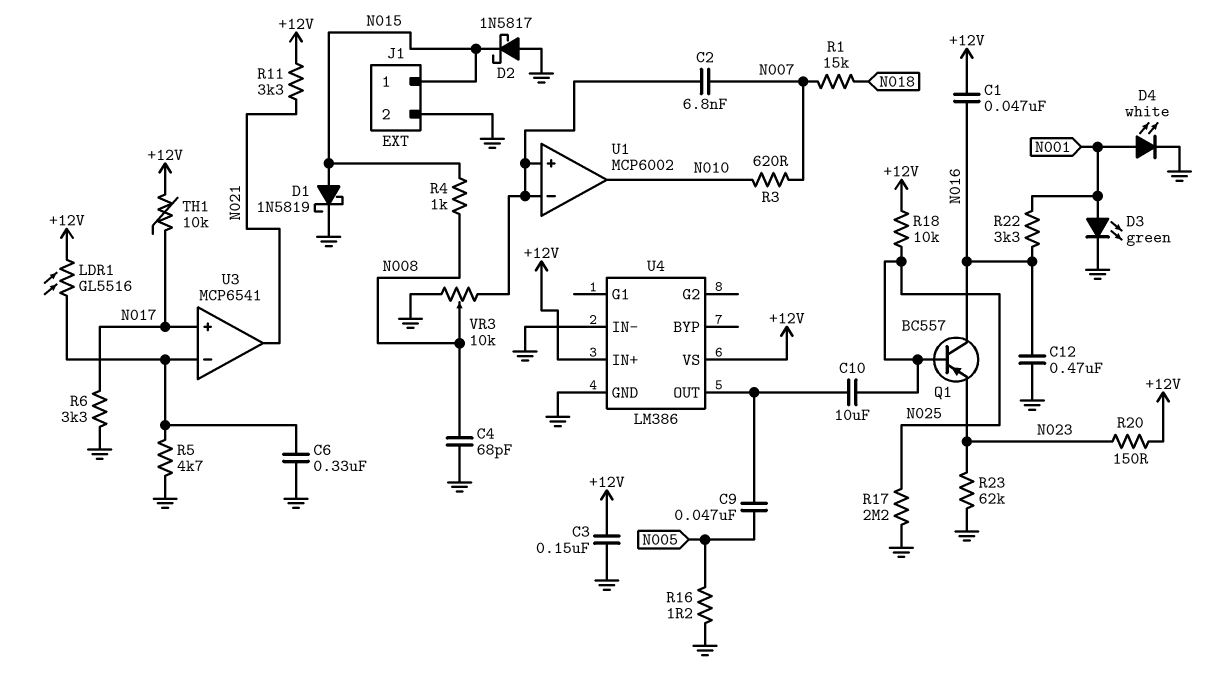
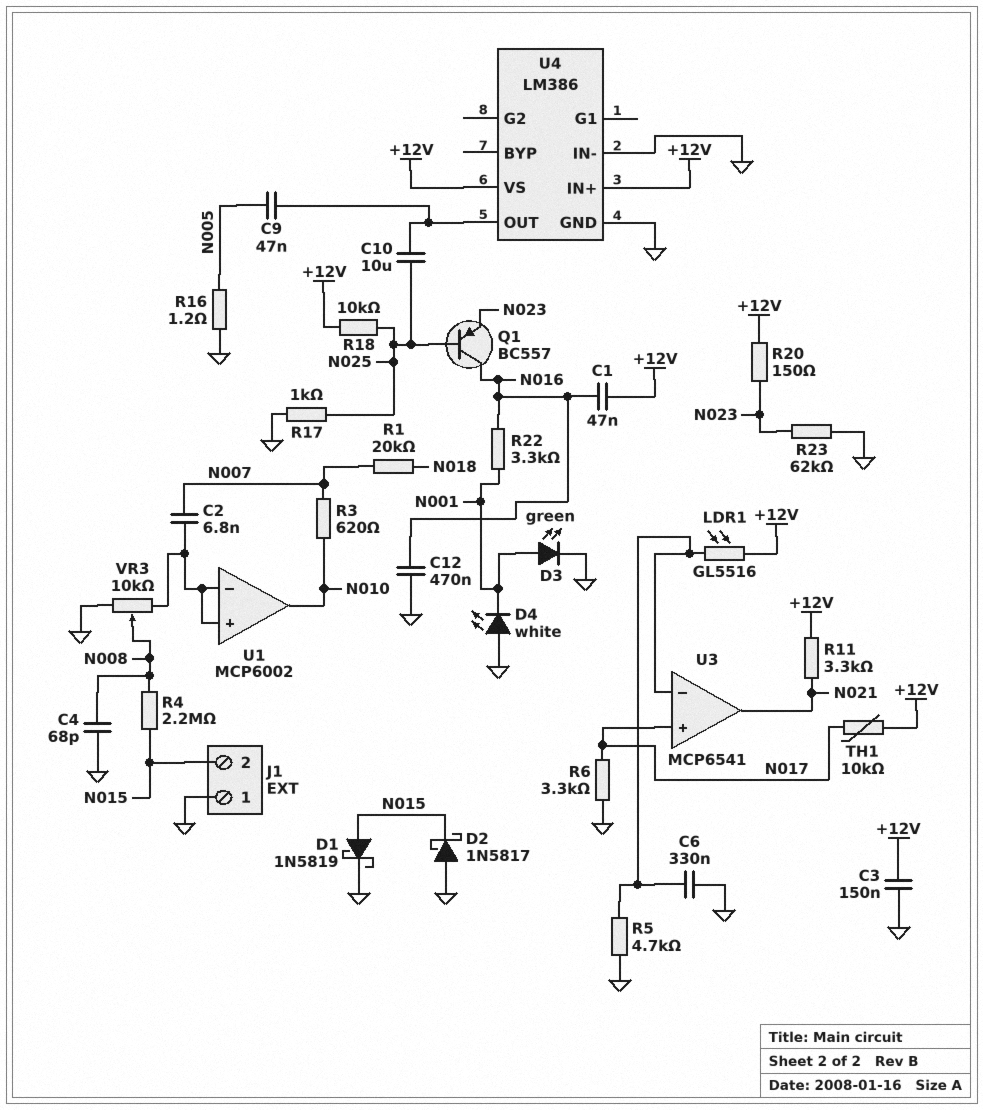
D4: LED white (A N001, K GND) -> LED white (A GND, K N001)
J1 pin 1: N015 -> GND
J1 pin 2: GND -> N015
R1: 15k (N007, N018) -> 20k (N007, N018)
R4: 1k (N008, N015) -> 2.2M (N008, N015)
R17: 2.2M (GND, N025) -> 1k (GND, N025)

